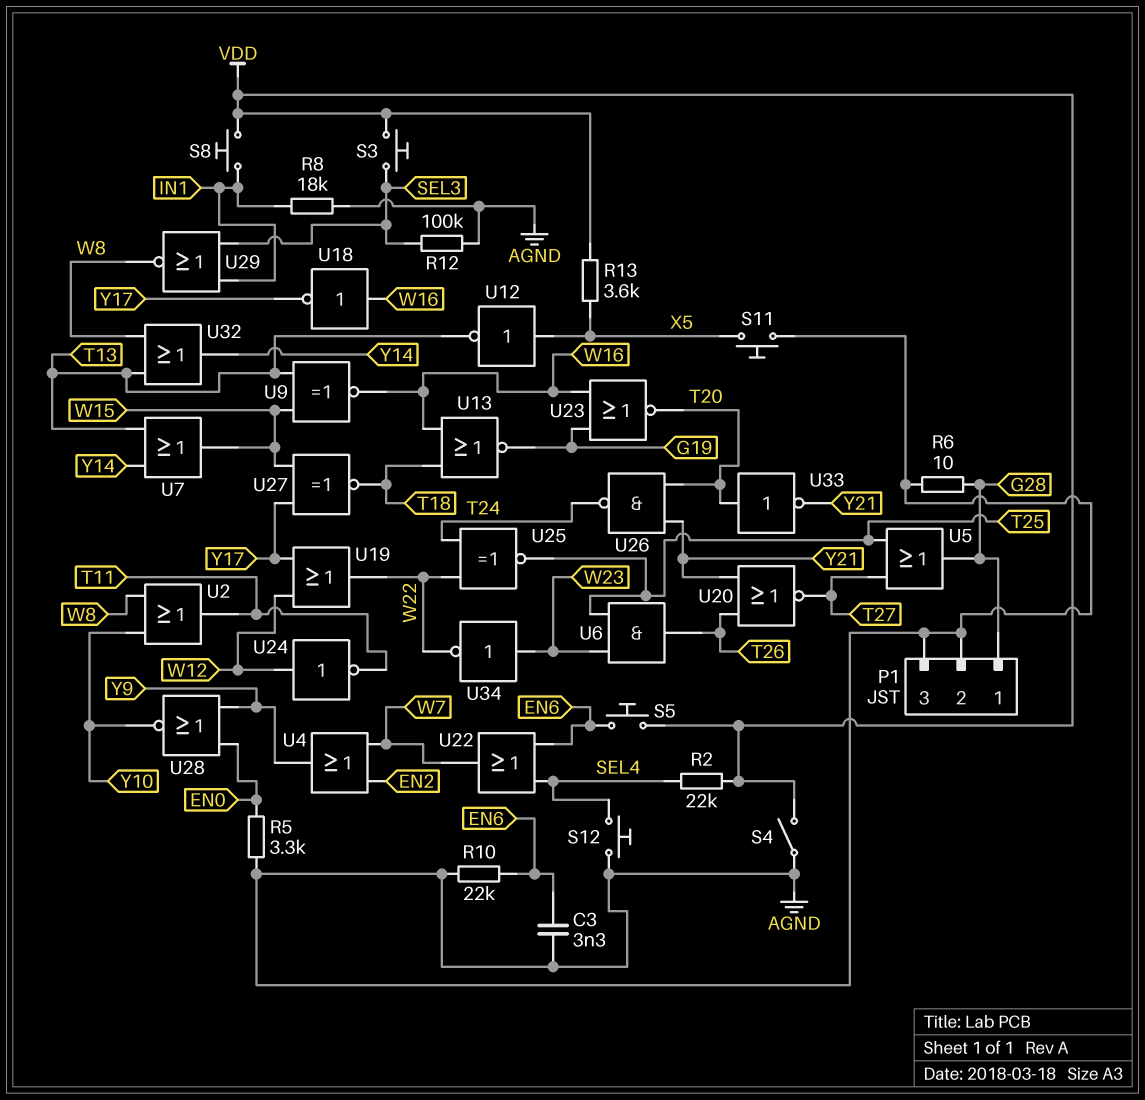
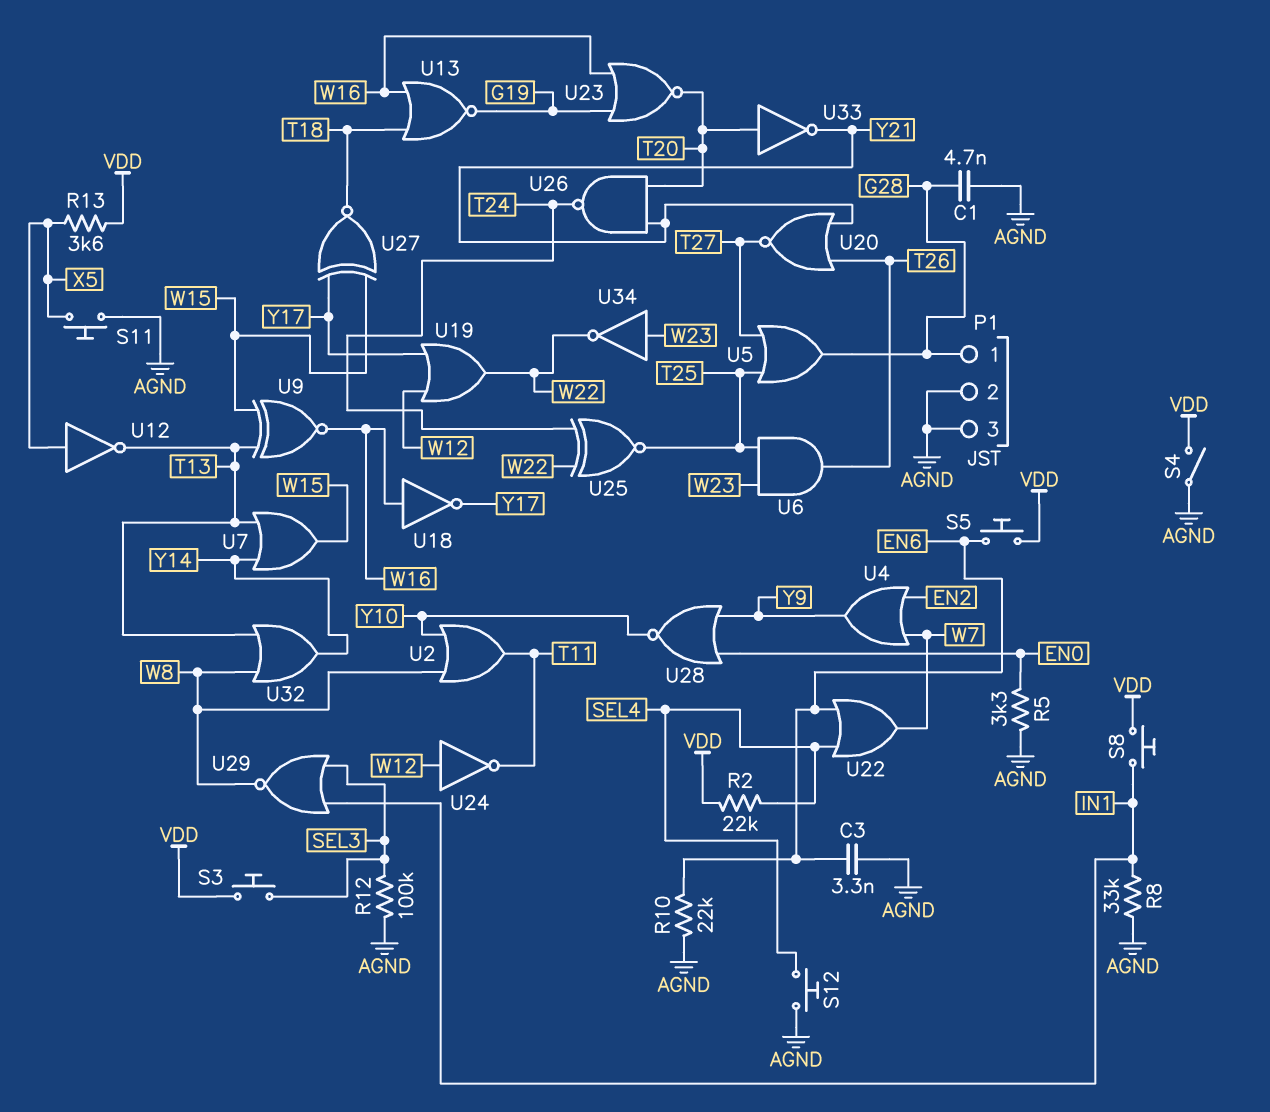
C1: none -> 4.7nF (AGND, G28)
R6: 10 (AGND, G28) -> none
R8: 18k (AGND, IN1) -> 33k (AGND, IN1)

